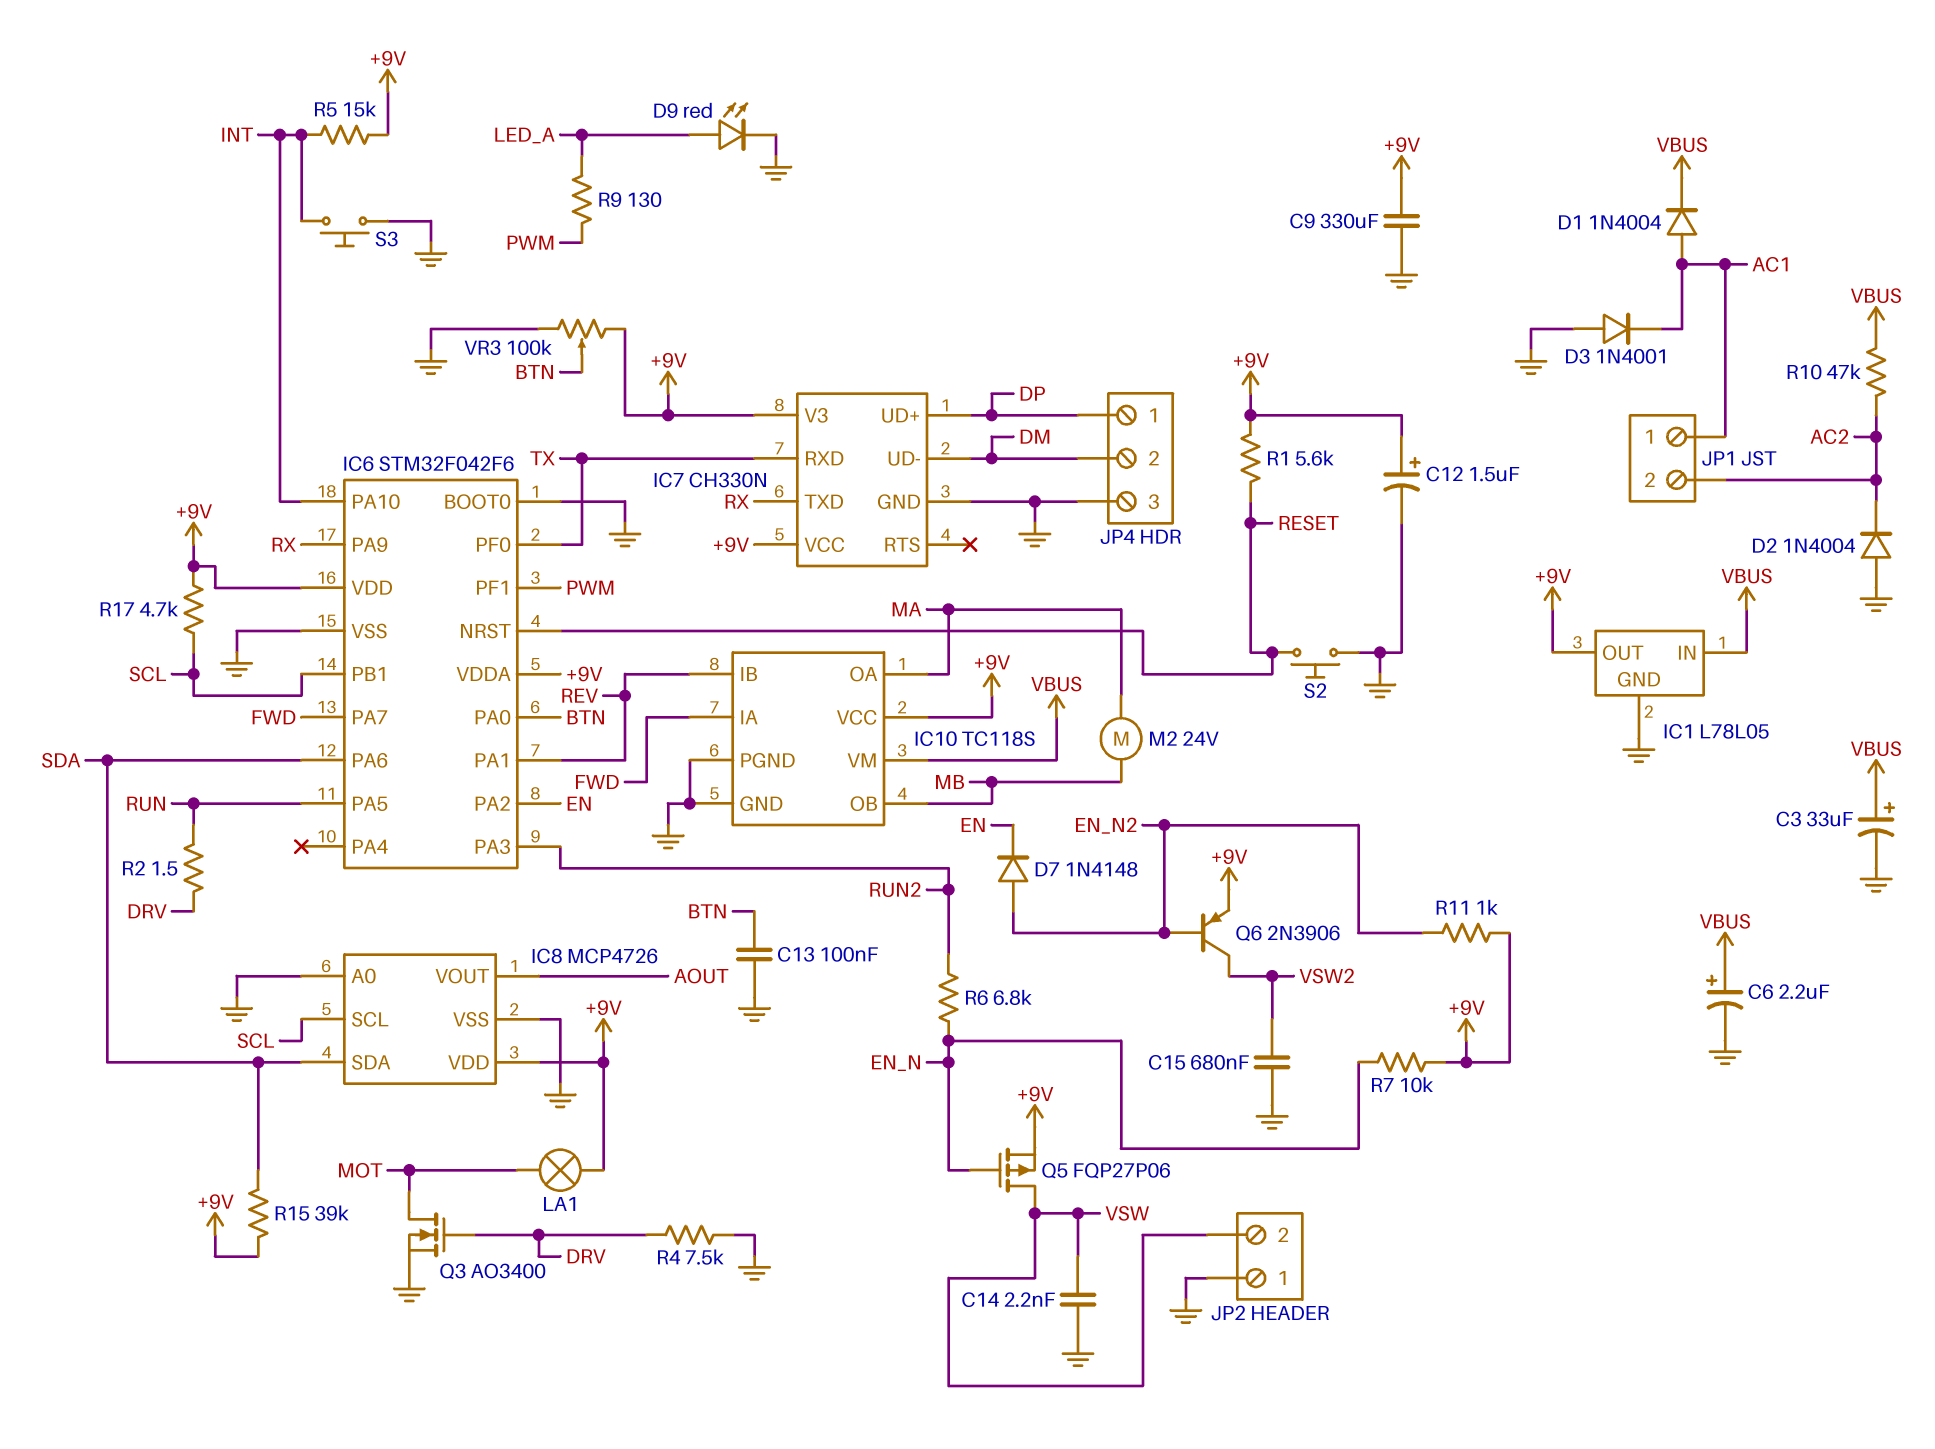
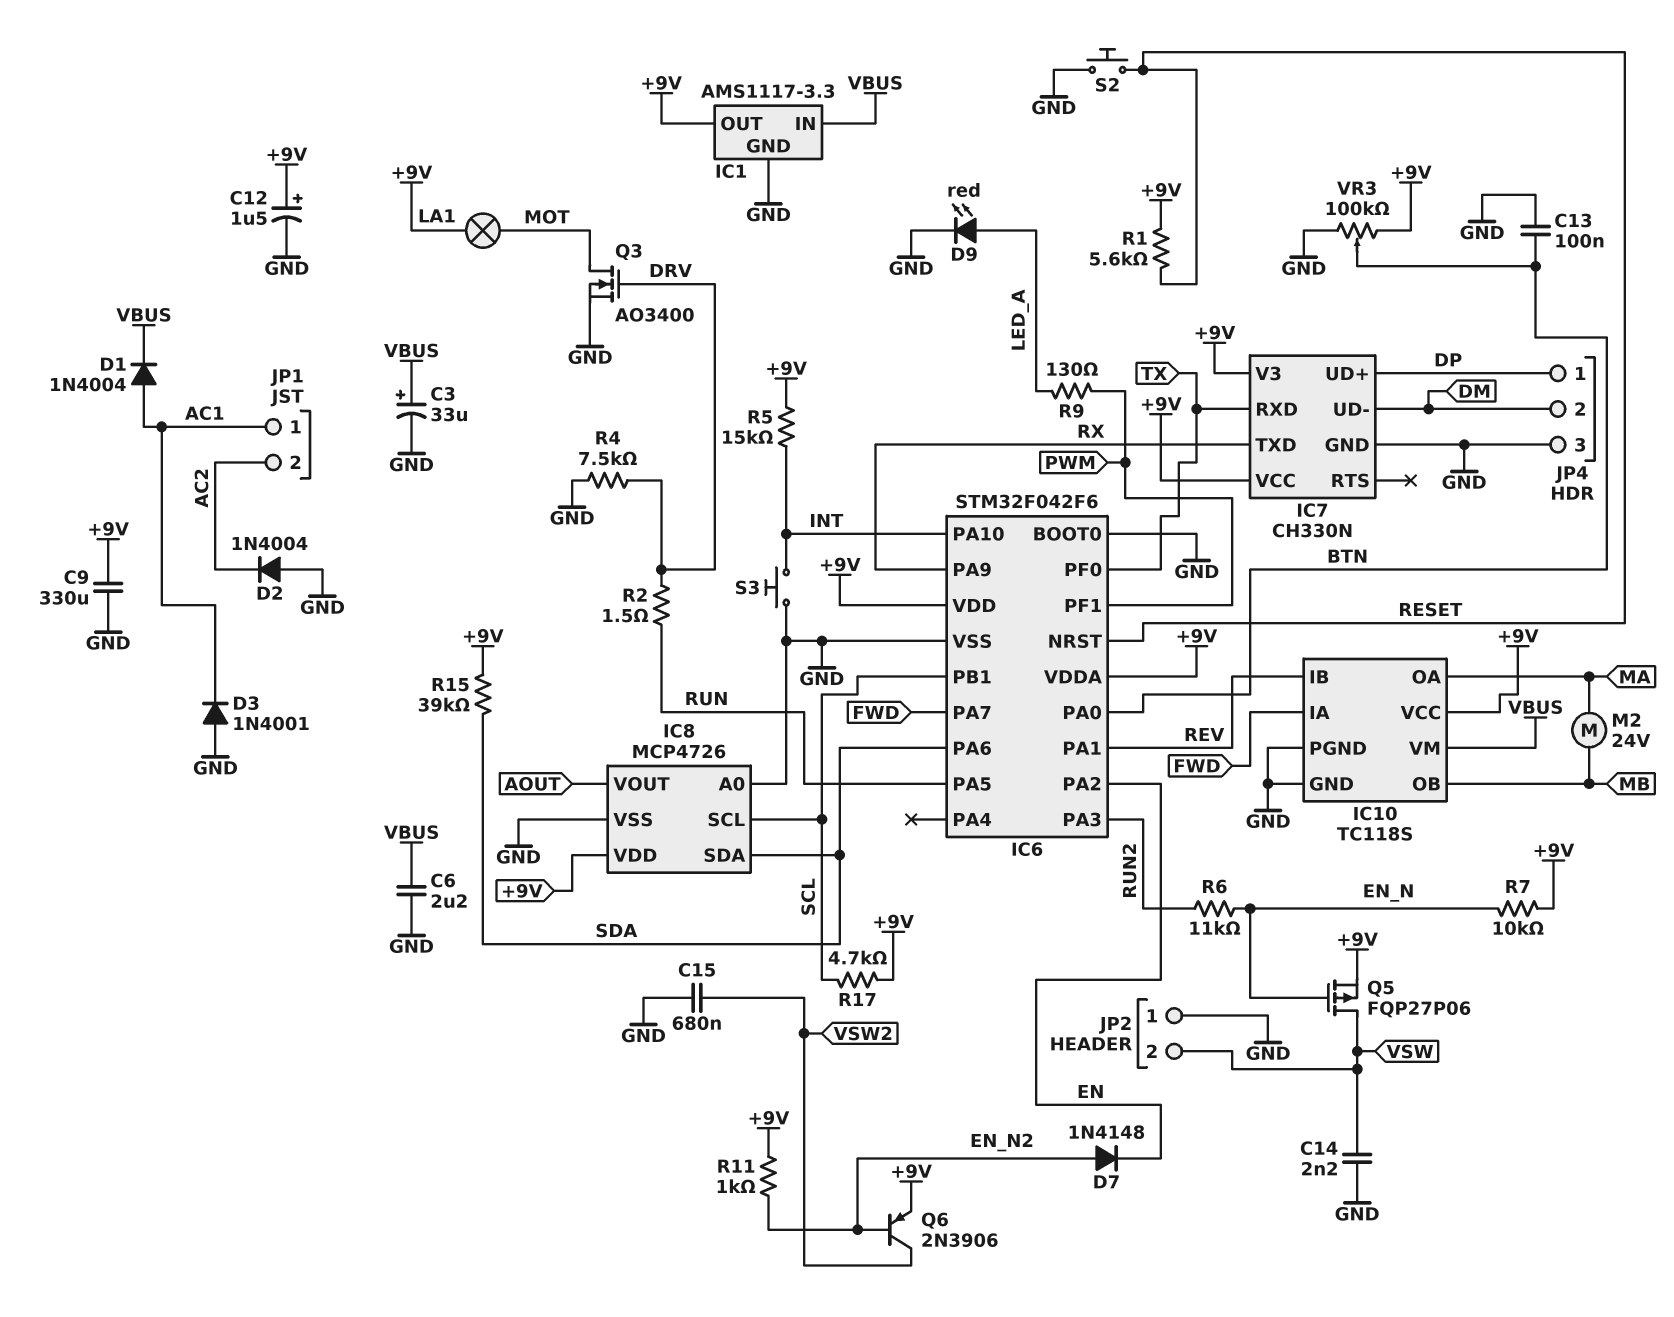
C6: 2.2uF (plus VBUS, minus GND) -> 2.2uF (GND, VBUS)
IC1: L78L05 -> AMS1117-3.3
R6: 6.8k (EN_N, RUN2) -> 11k (EN_N, RUN2)
R10: 47k (AC2, VBUS) -> none

